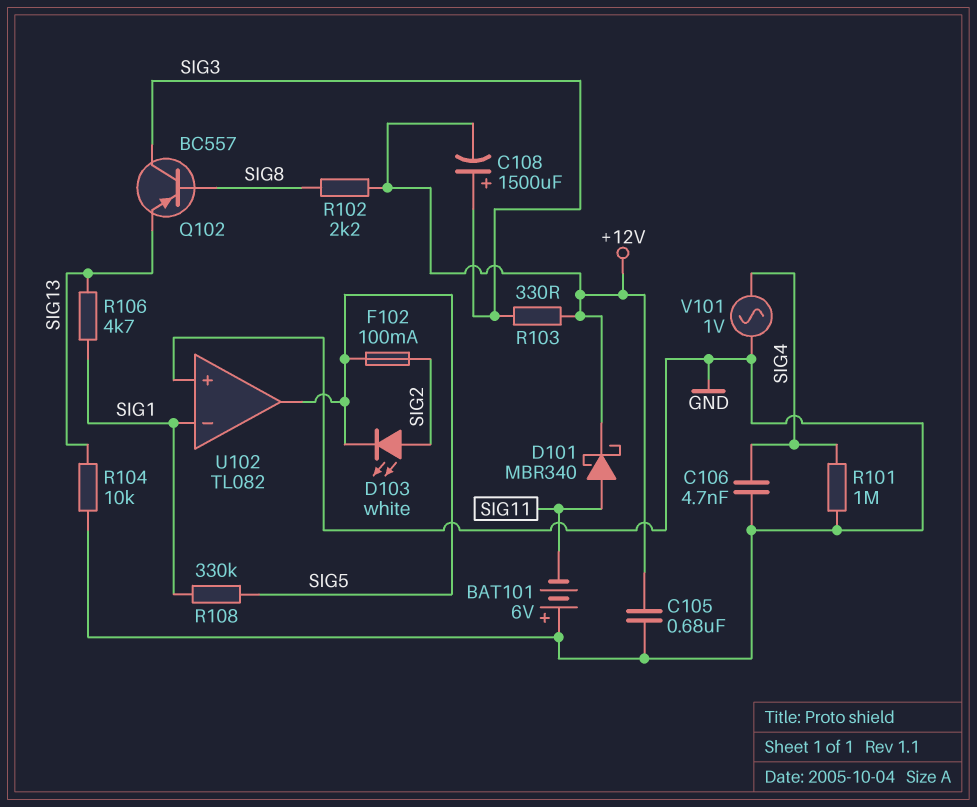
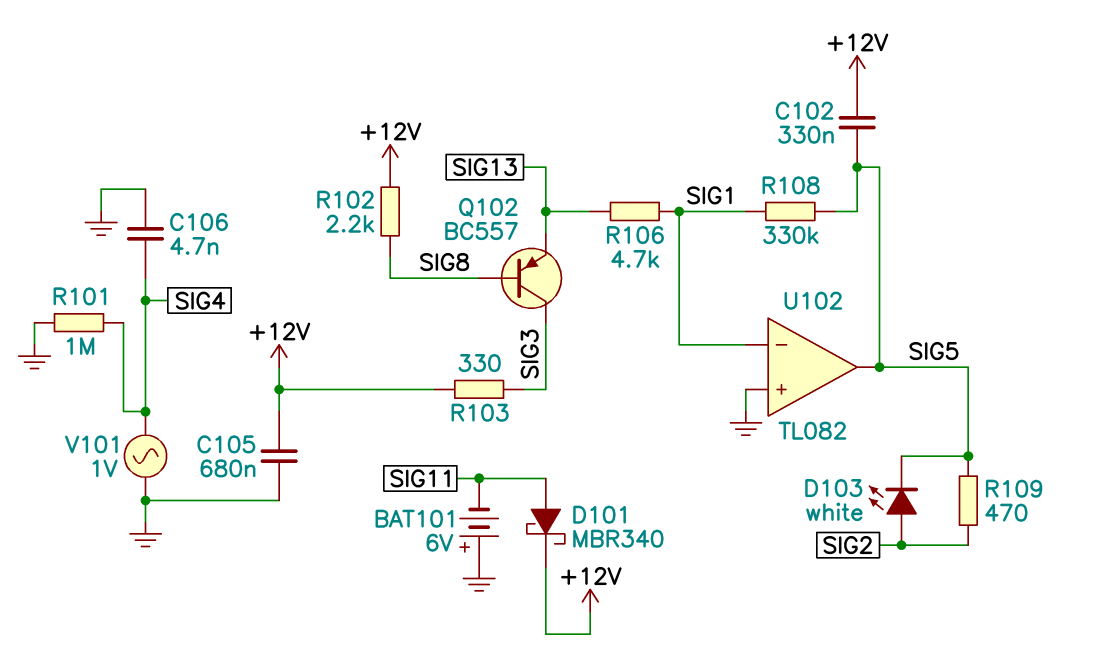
C102: none -> 330nF (+12V, SIG5)
C108: 1500uF (plus SIG3, minus +12V) -> none
F102: 100mA (SIG2, SIG5) -> none
R104: 10k (GND, SIG13) -> none
R109: none -> 470 (SIG2, SIG5)

